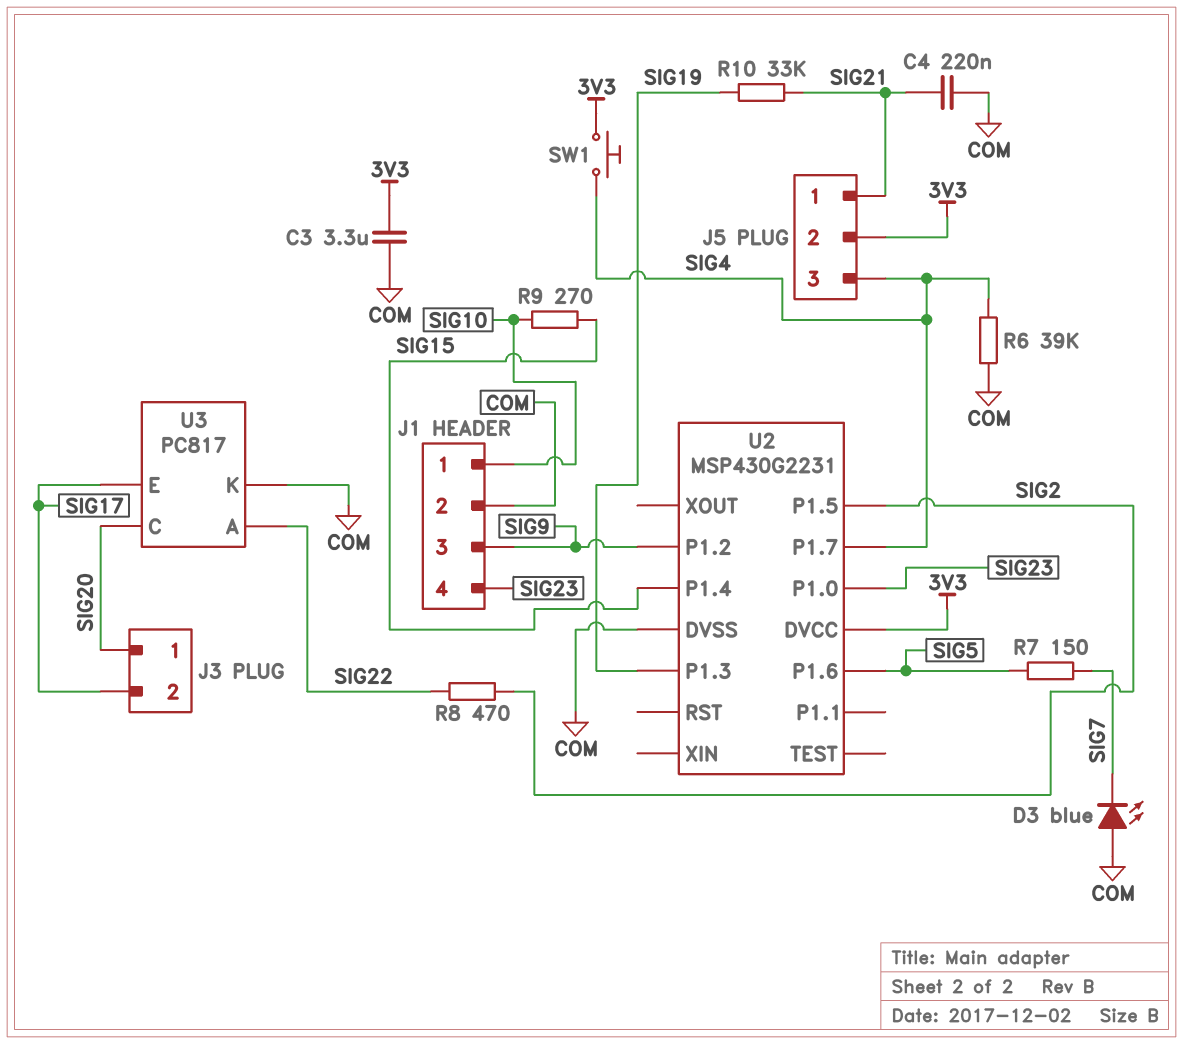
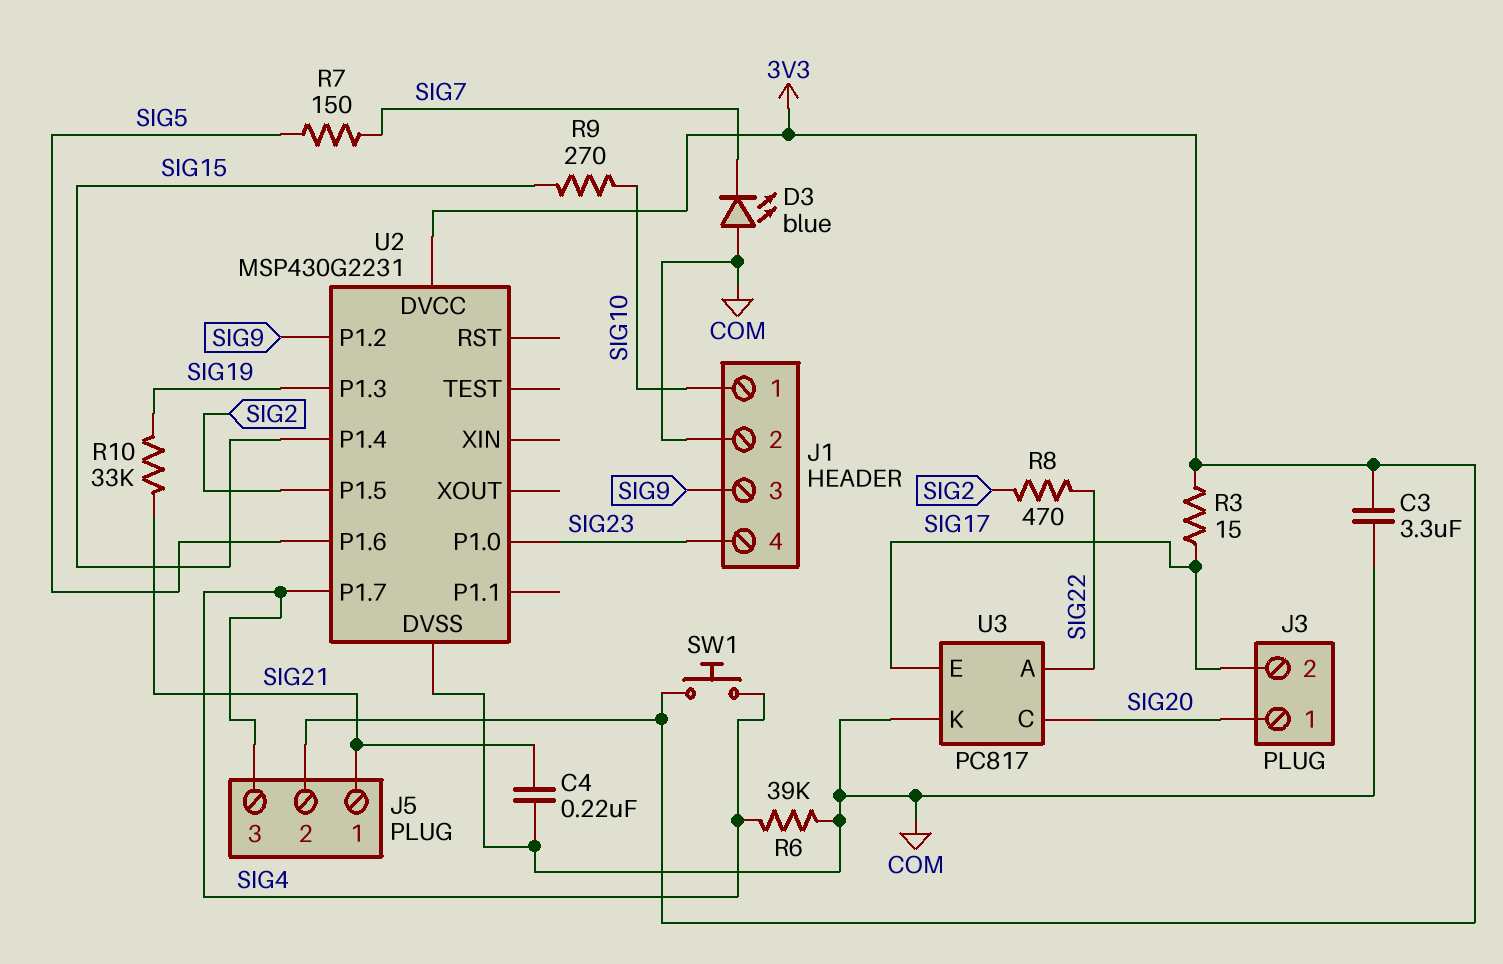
R3: none -> 15 (3V3, SIG17)

